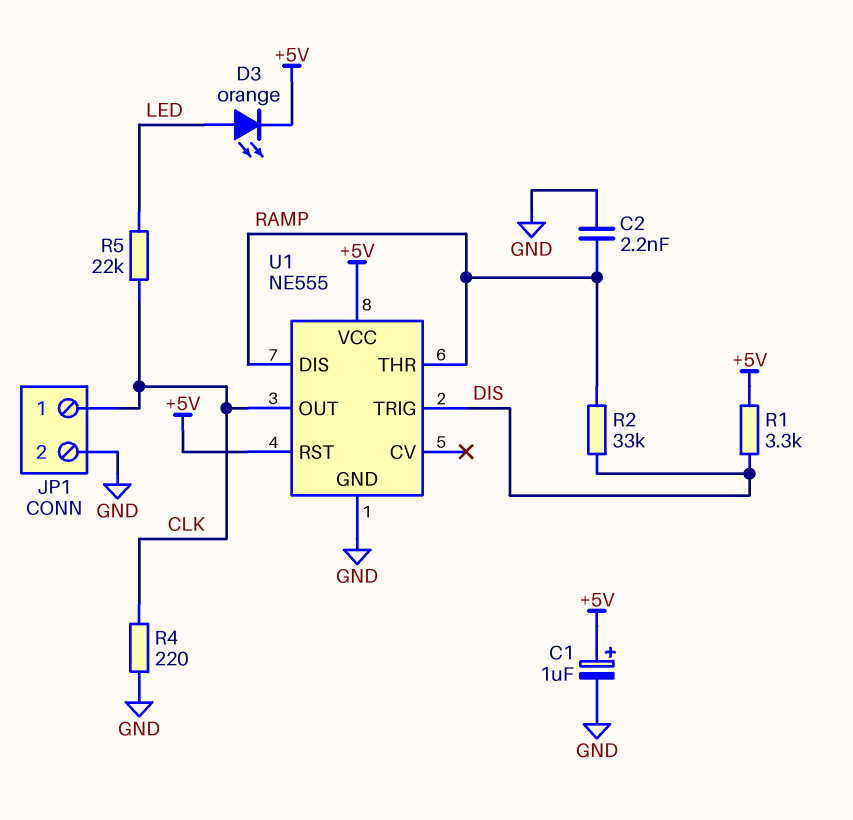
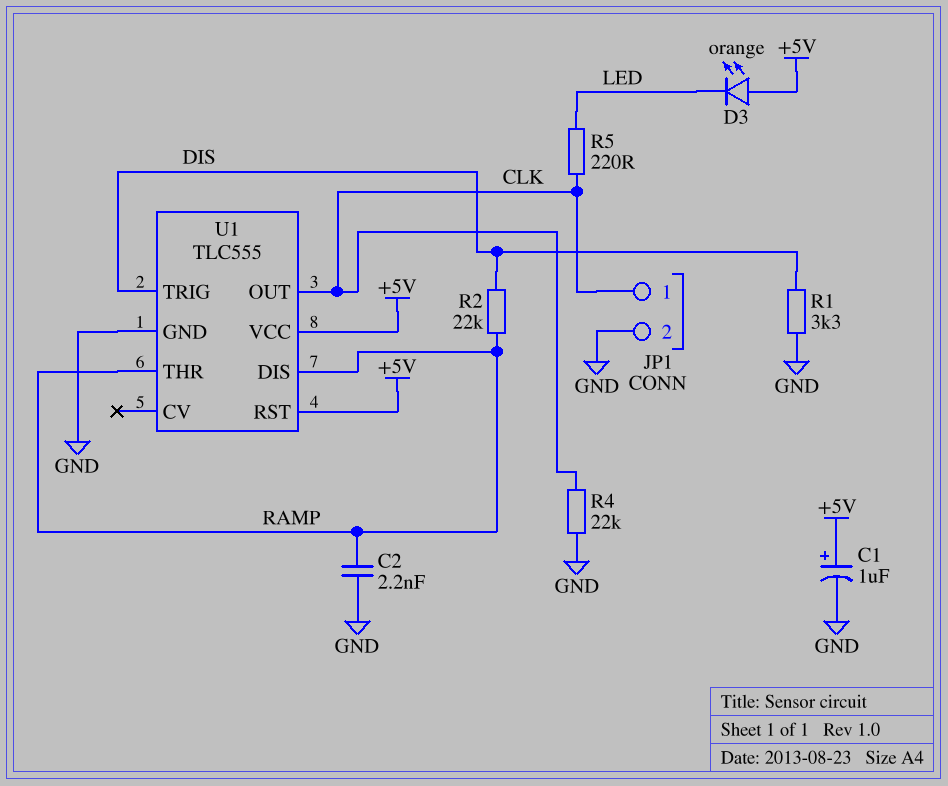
D3: LED orange (A LED, K +5V) -> LED orange (A +5V, K LED)
R1: 3.3k (+5V, DIS) -> 3.3k (DIS, GND)
R2: 33k (DIS, RAMP) -> 22k (DIS, RAMP)
R4: 220 (CLK, GND) -> 22k (CLK, GND)
R5: 22k (CLK, LED) -> 220 (CLK, LED)
U1: NE555 -> TLC555

